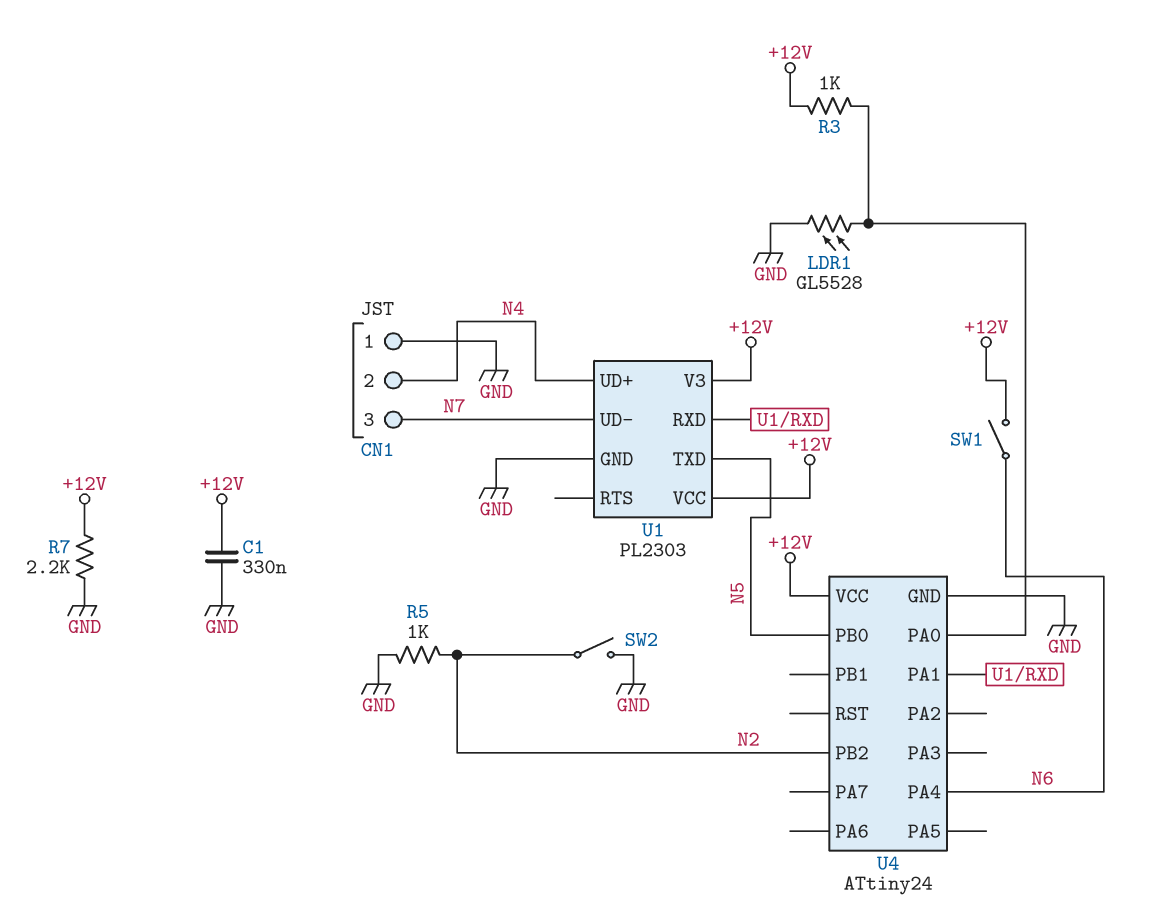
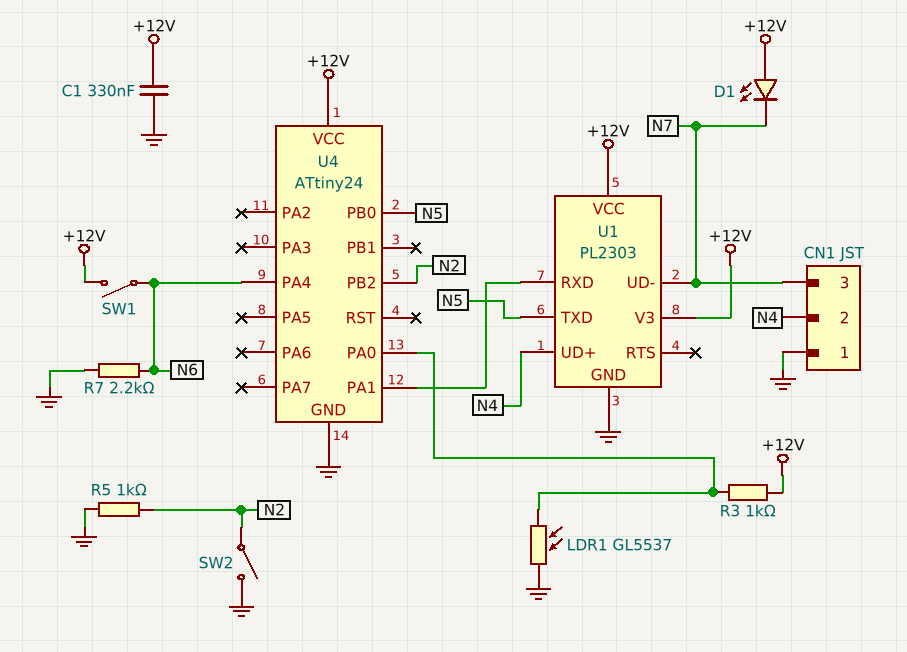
D1: none -> LED (A +12V, K N7)
LDR1: GL5528 (GND, U4/PA0) -> GL5537 (GND, U4/PA0)
R7: 2.2k (+12V, GND) -> 2.2k (GND, N6)

